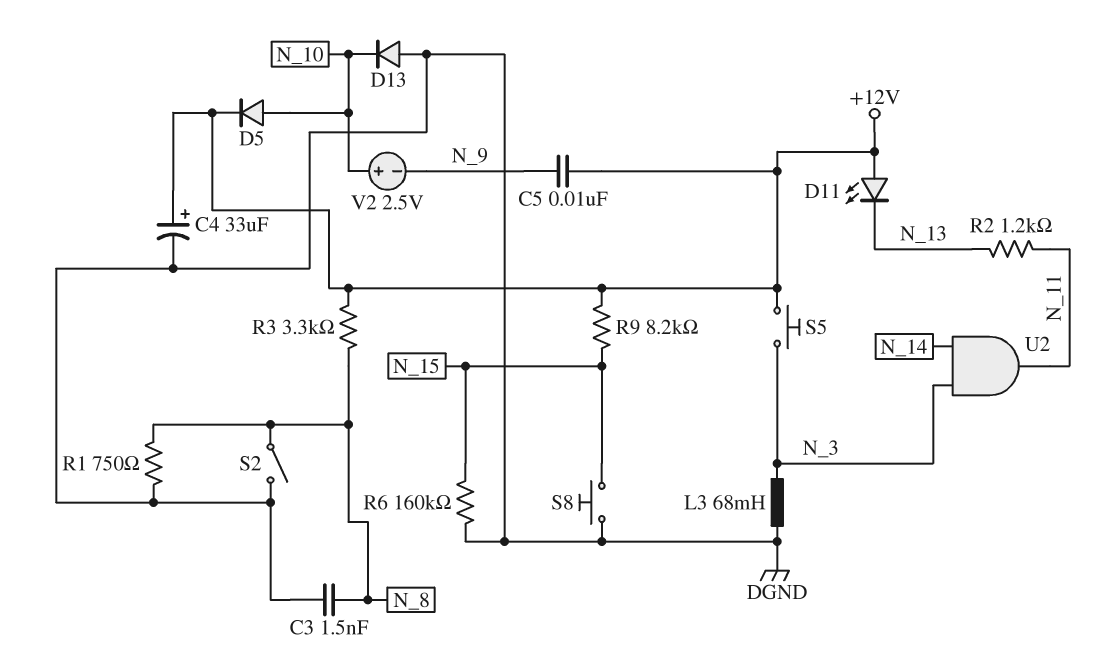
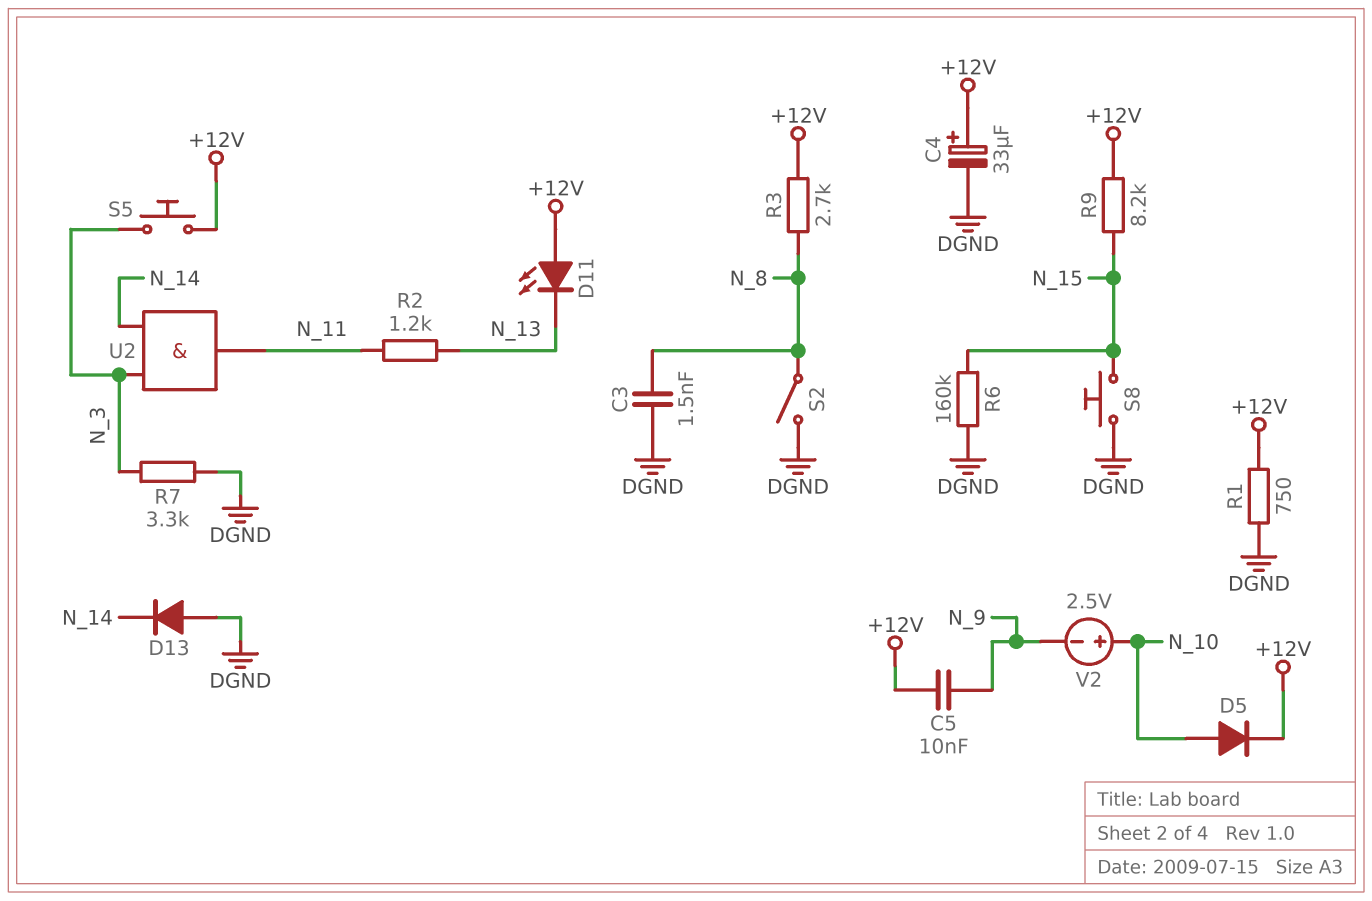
D13: diode (A DGND, K N_10) -> diode (A DGND, K N_14)
L3: 68mH (DGND, N_3) -> none
R1: 750 (DGND, N_8) -> 750 (+12V, DGND)
R3: 3.3k (+12V, N_8) -> 2.7k (+12V, N_8)
R7: none -> 3.3k (DGND, N_3)

